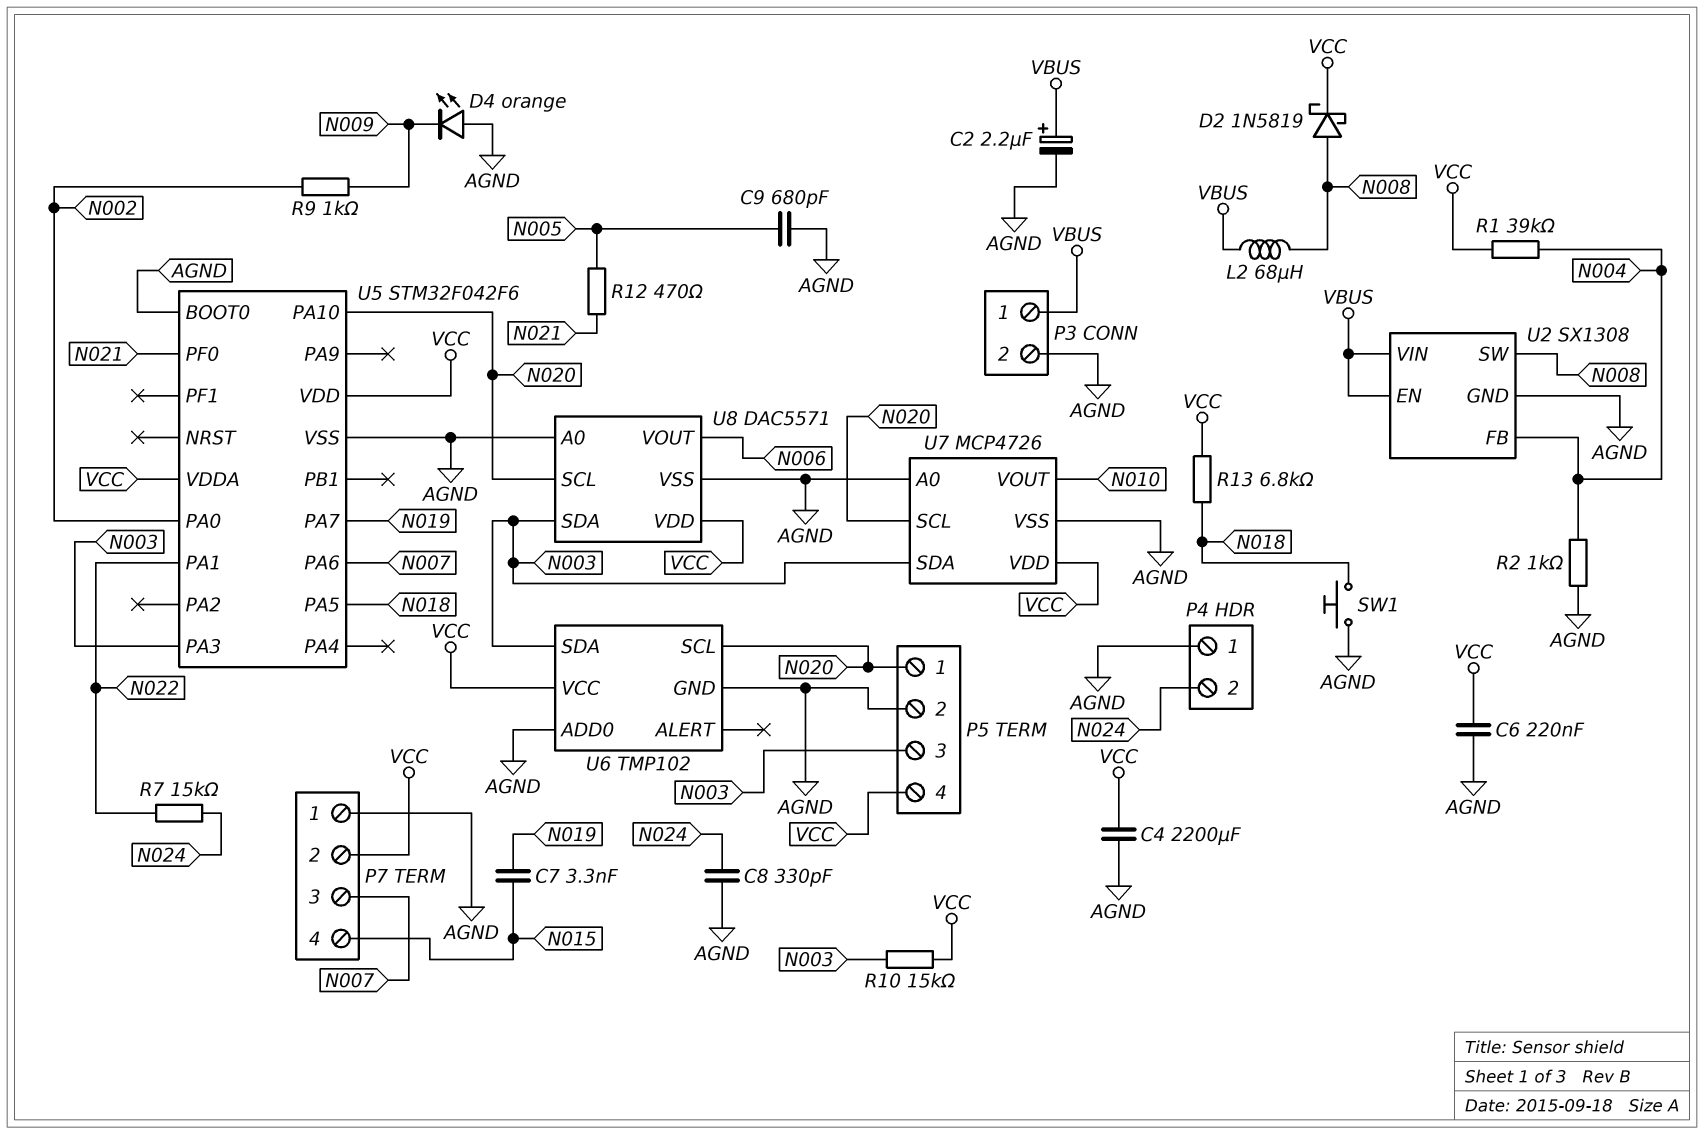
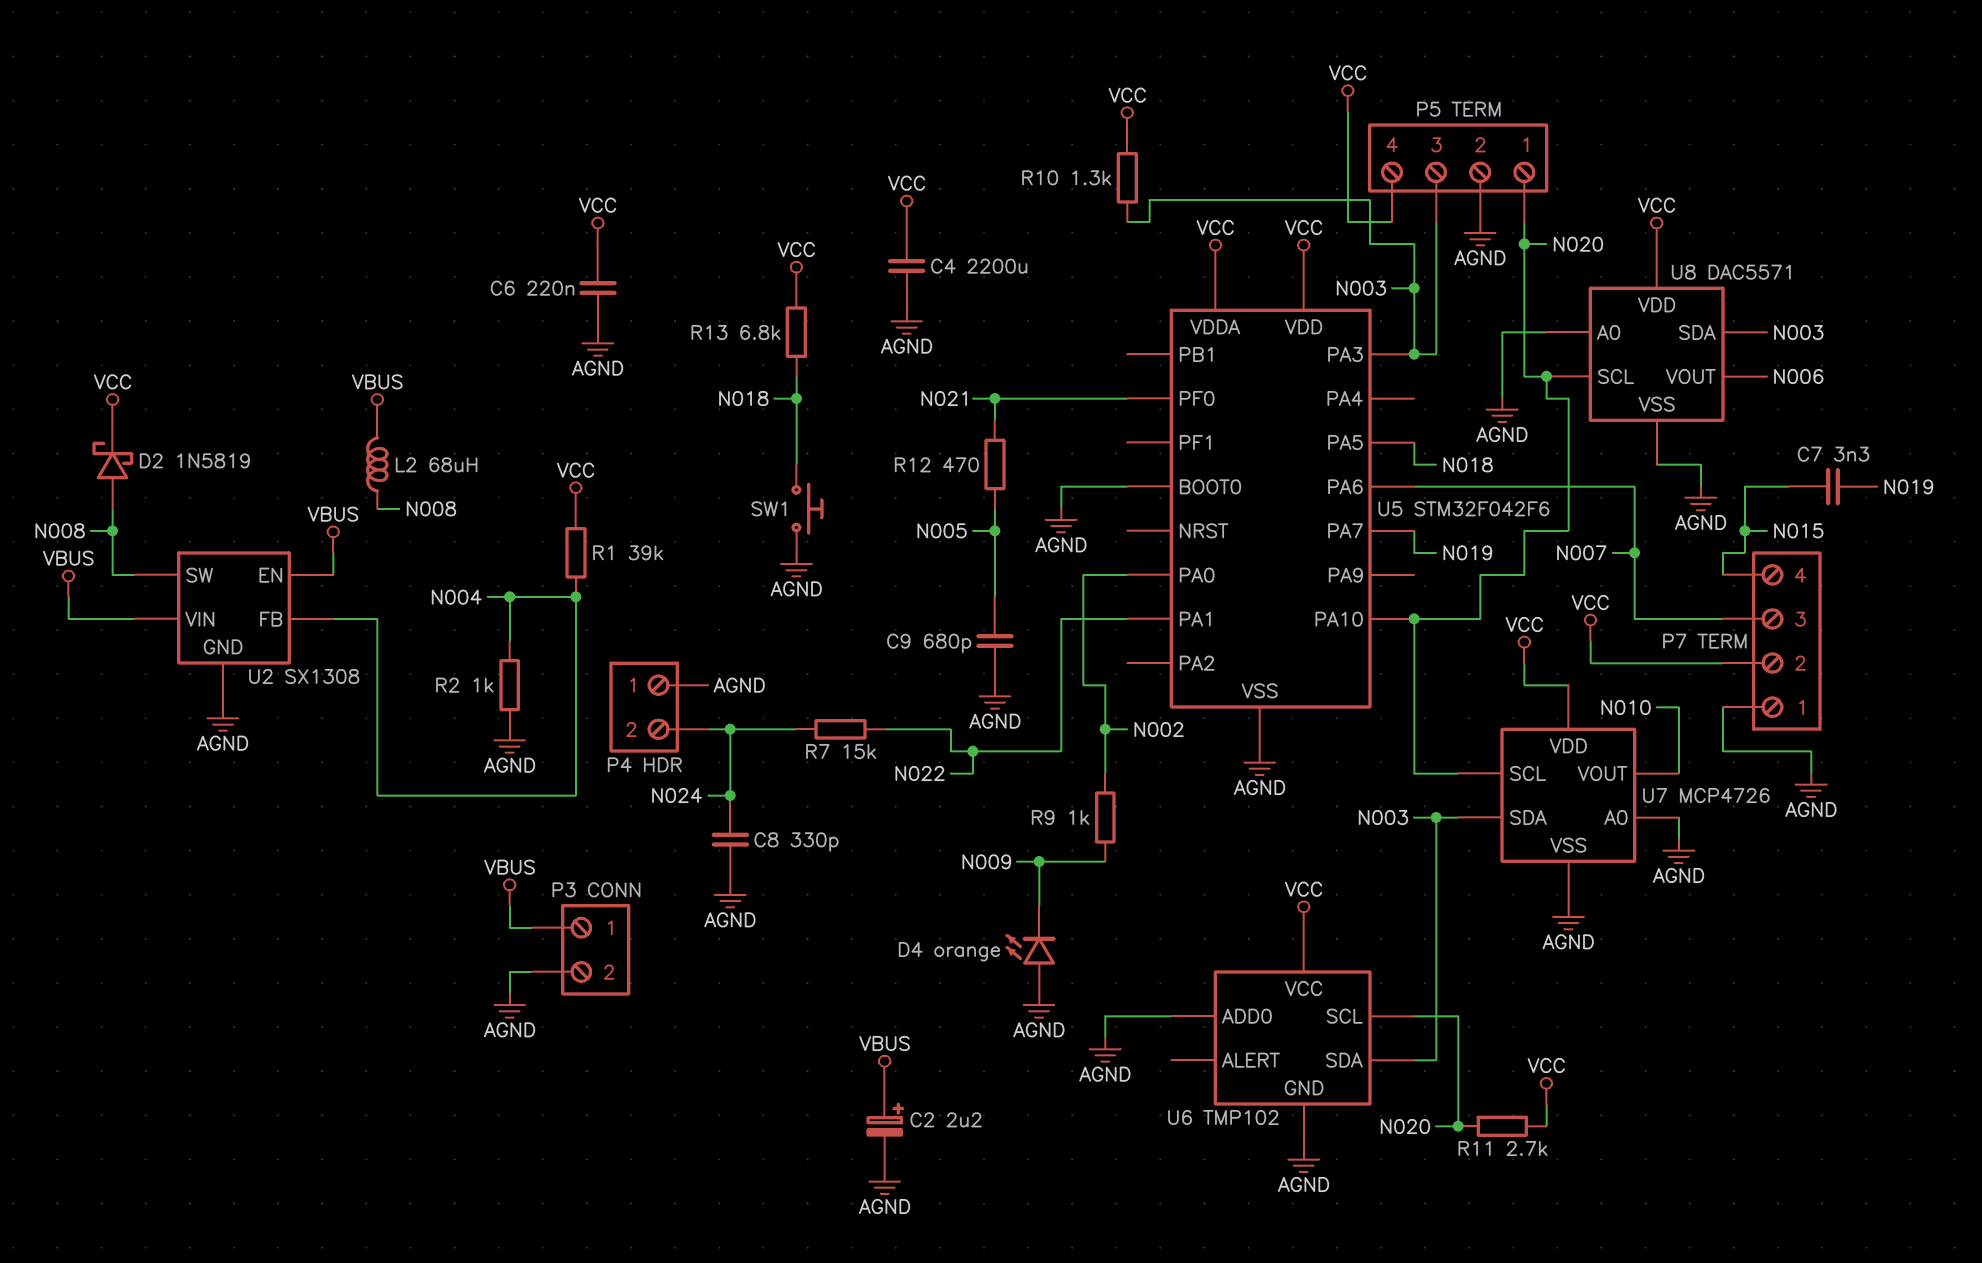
R10: 15k (N003, VCC) -> 1.3k (N003, VCC)
R11: none -> 2.7k (N020, VCC)

